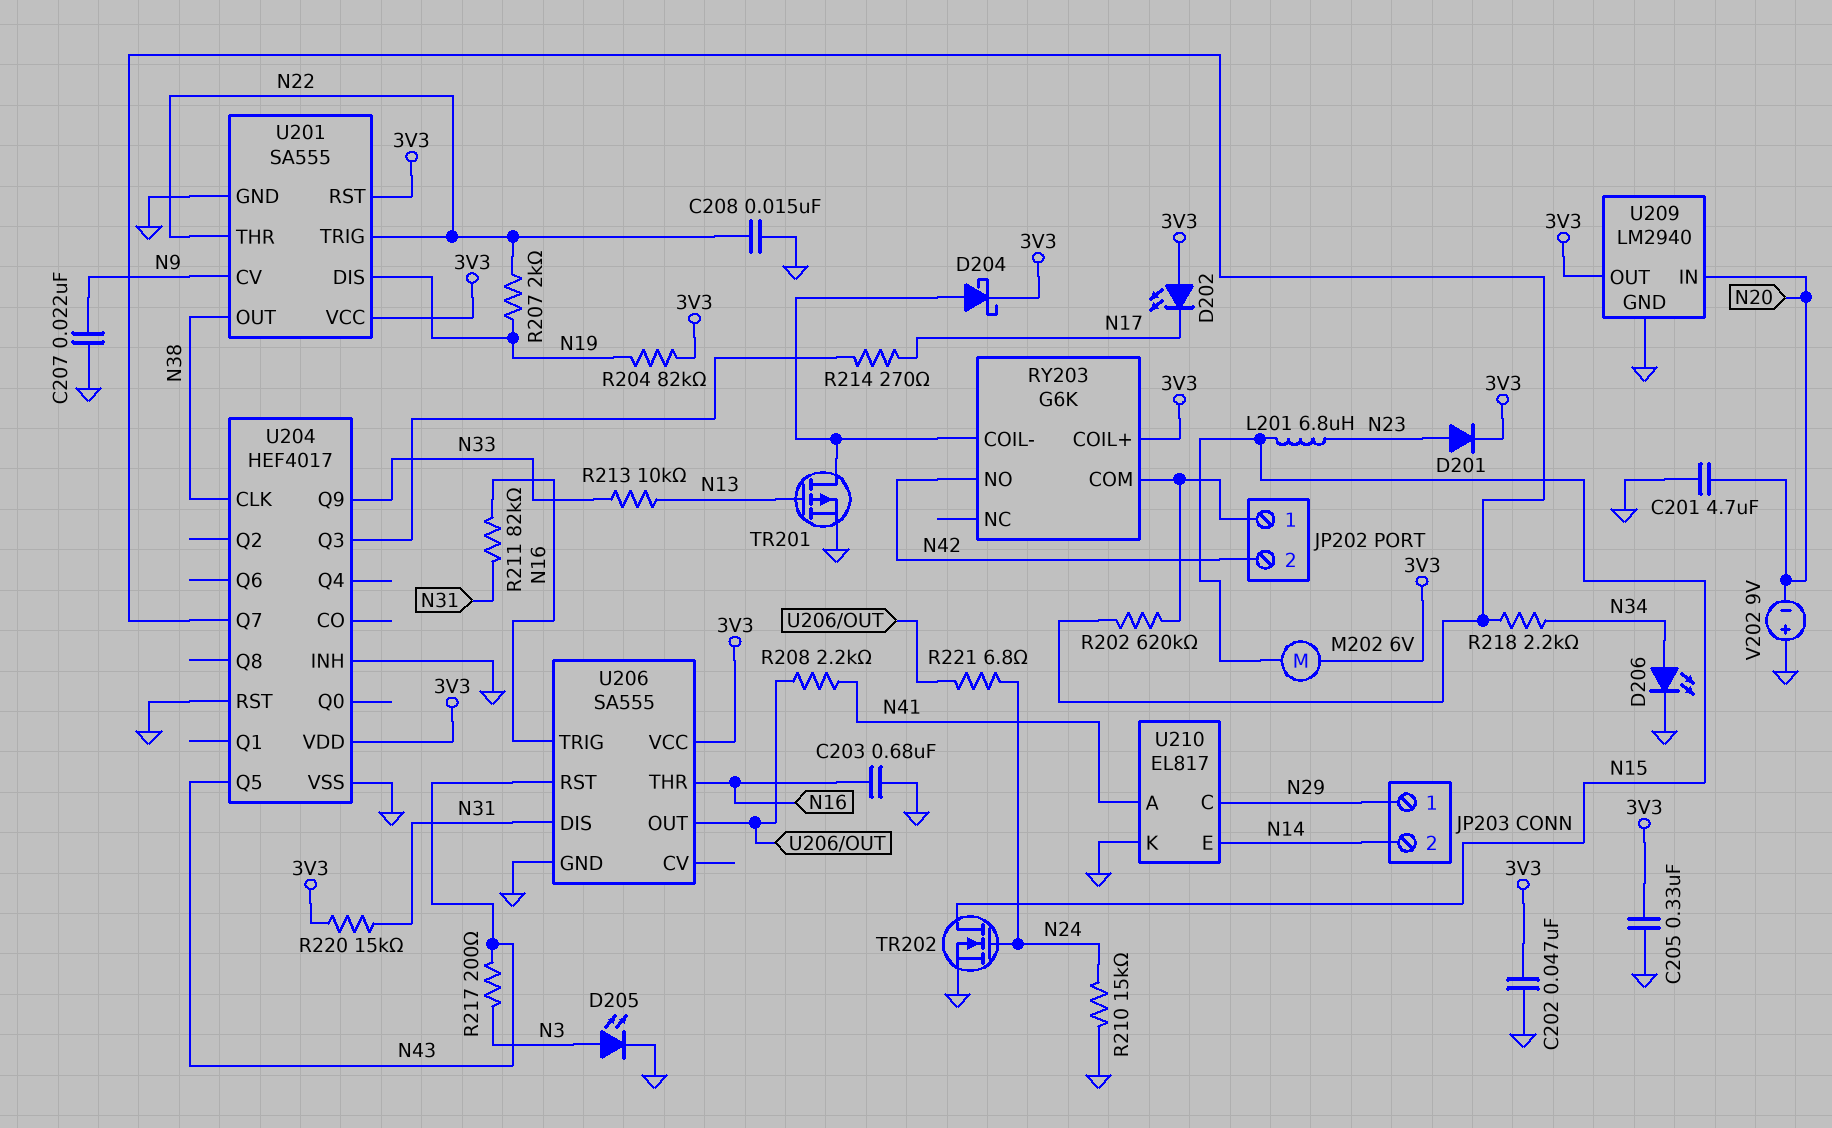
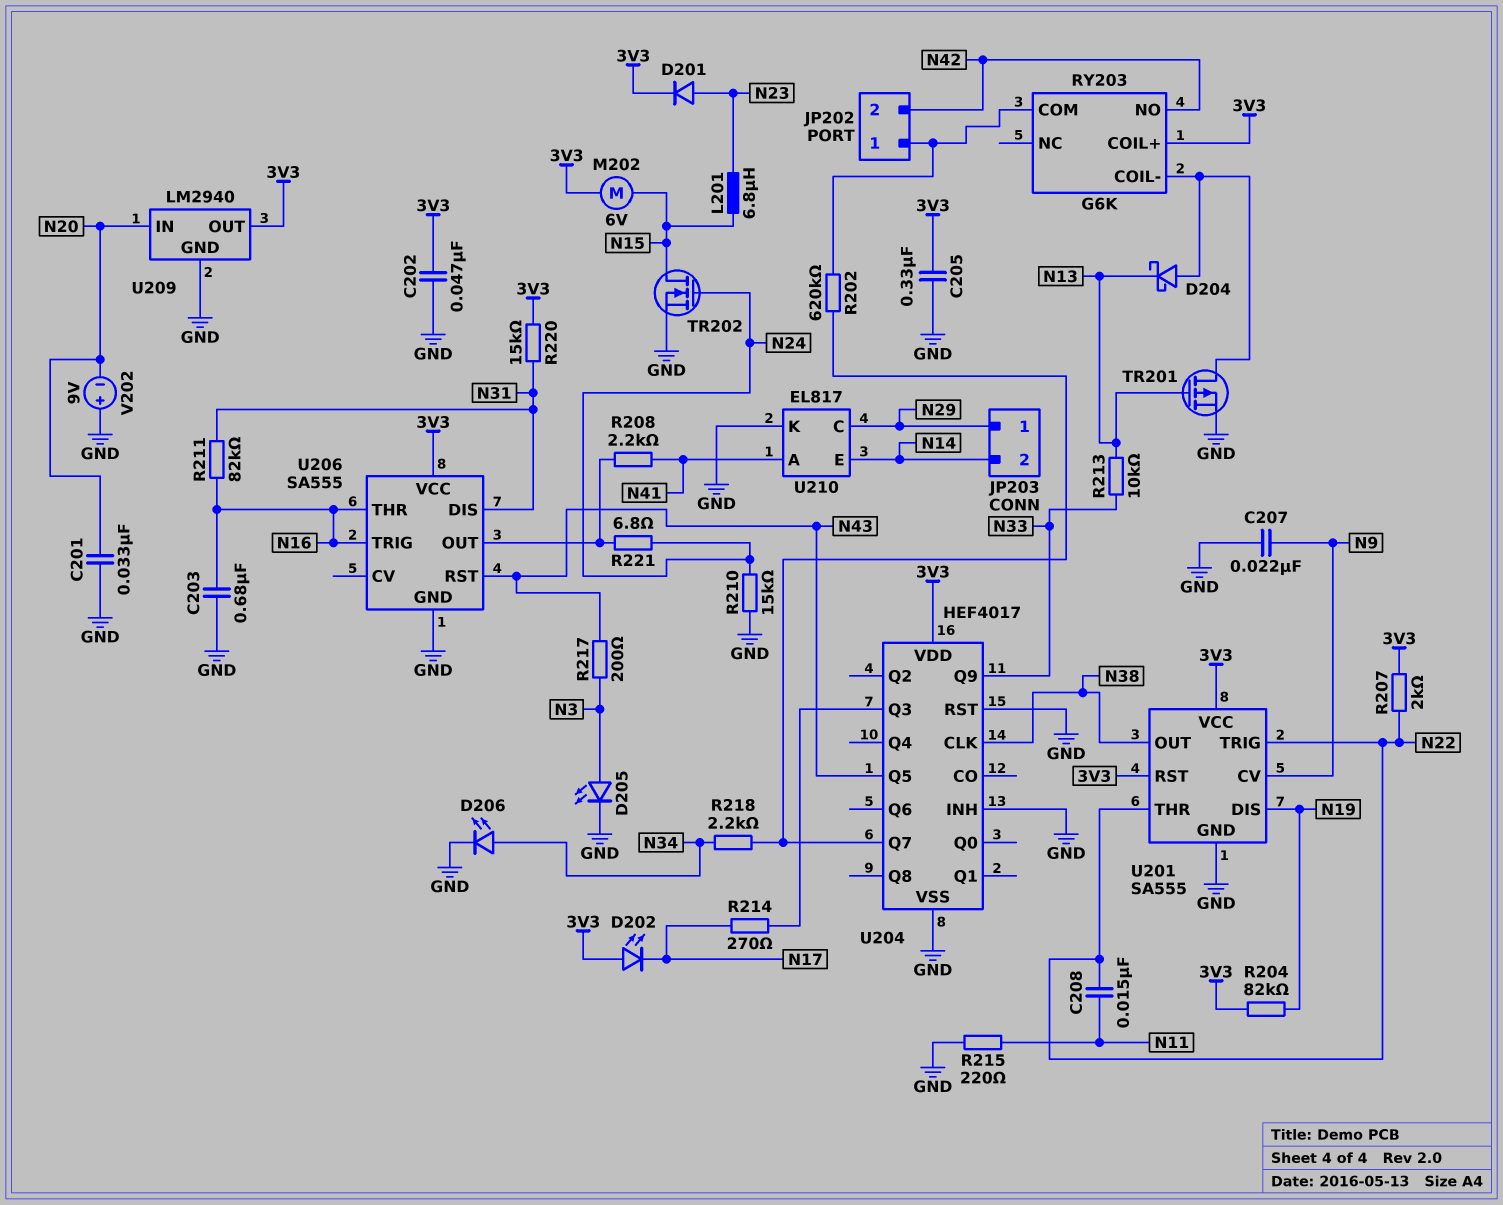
C201: 4.7uF (GND, N20) -> 33nF (GND, N20)
C208: 15nF (GND, N22) -> 15nF (N11, N22)
D204: schottky (A RY203/COIL-, K 3V3) -> schottky (A RY203/COIL-, K N13)
R207: 2k (N19, N22) -> 2k (3V3, N22)
R215: none -> 220 (GND, N11)

